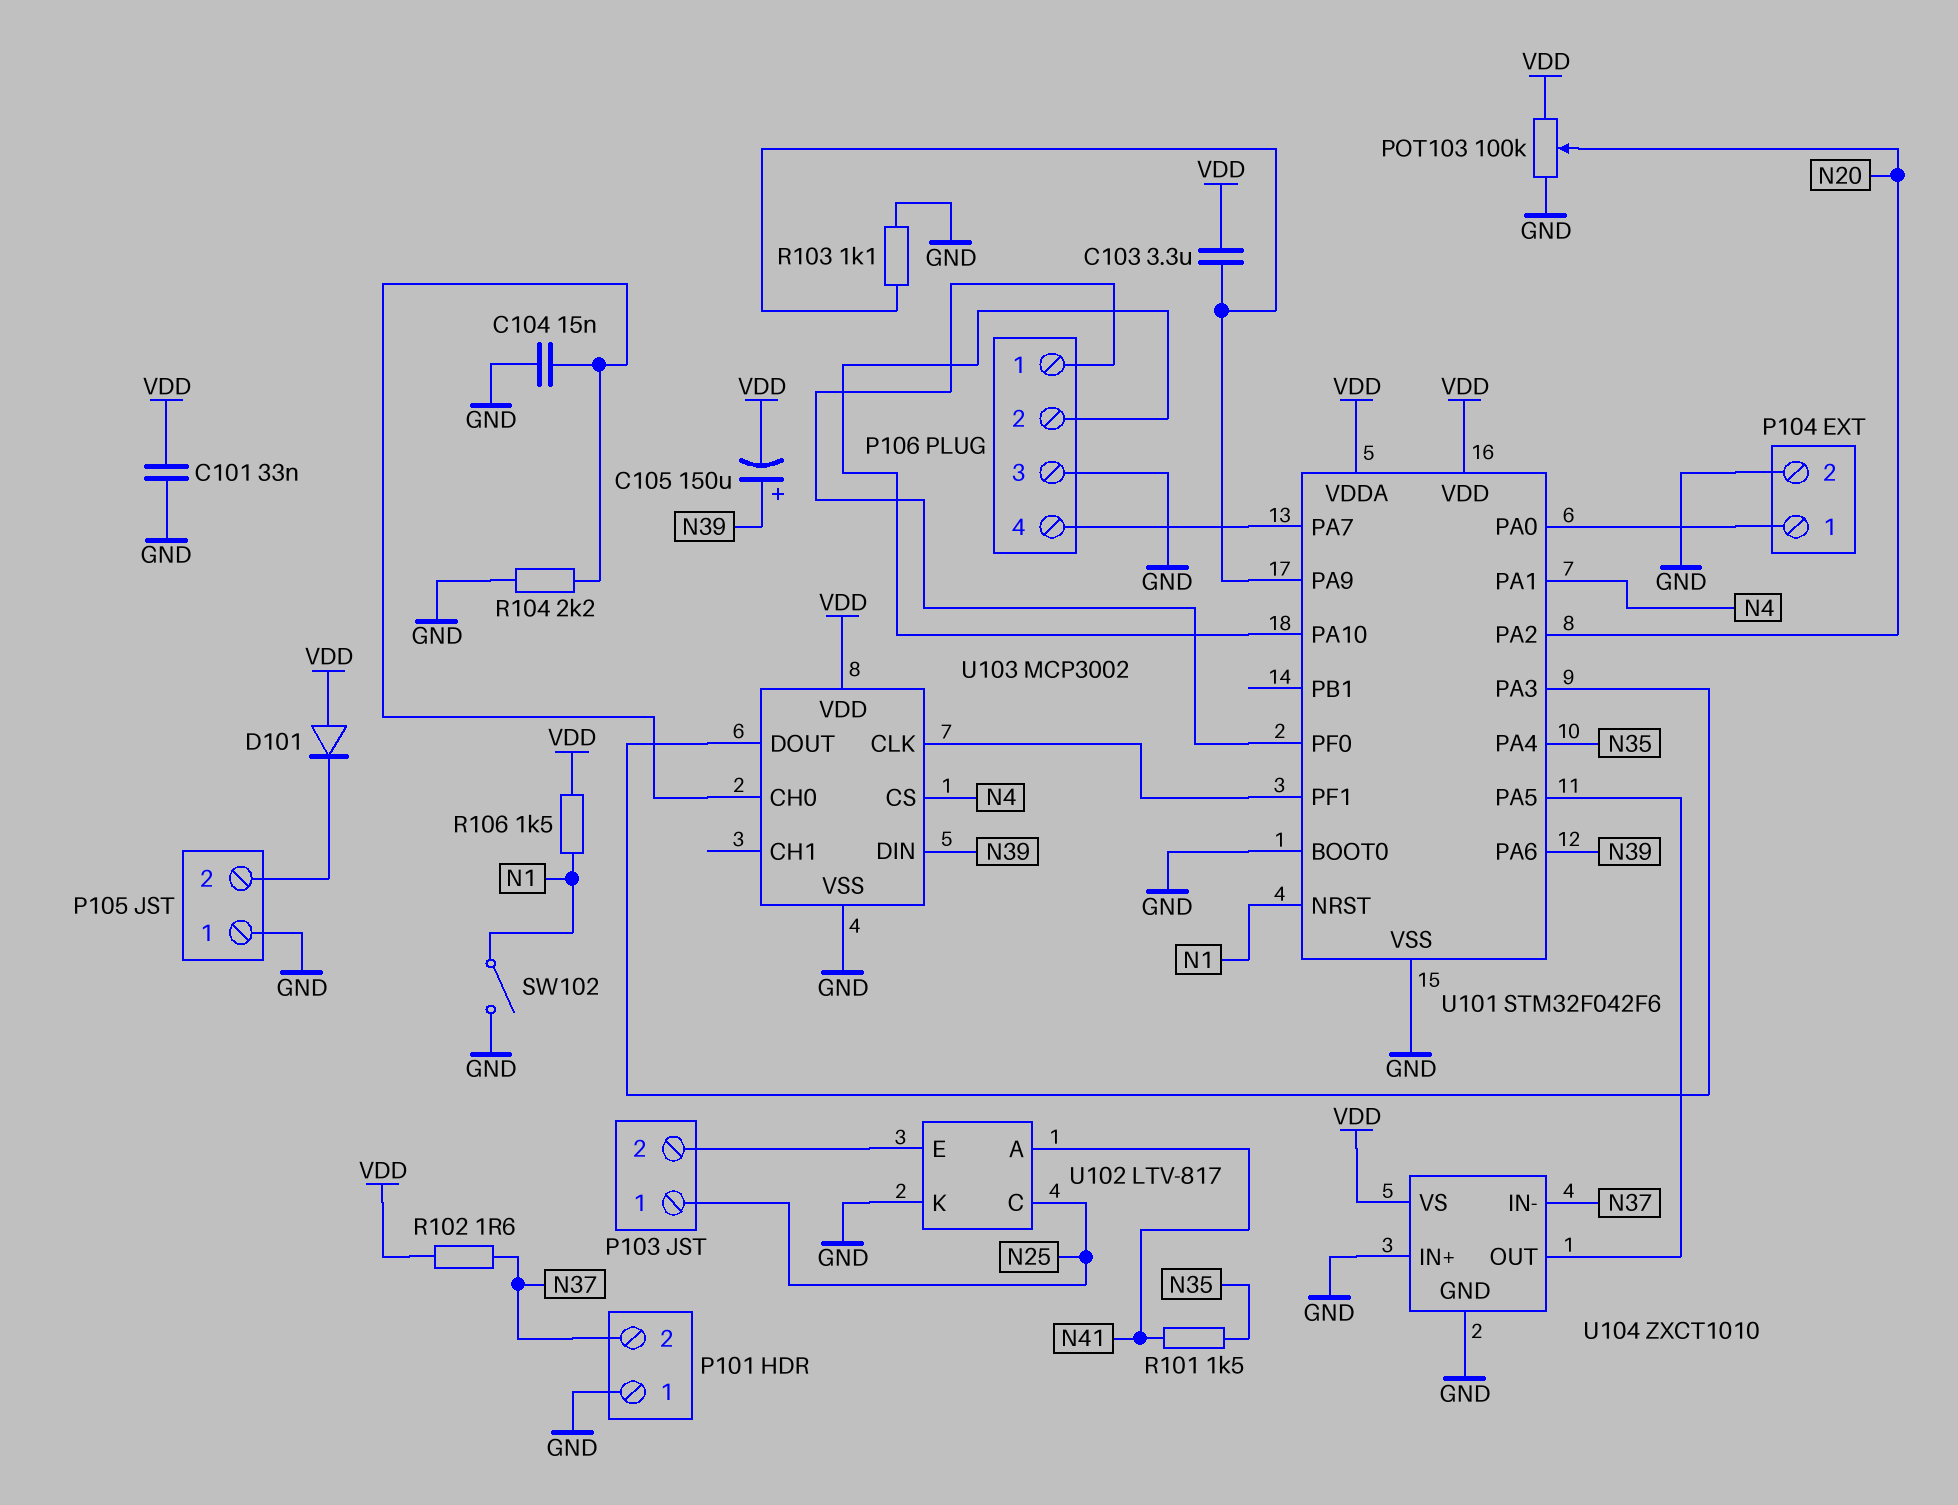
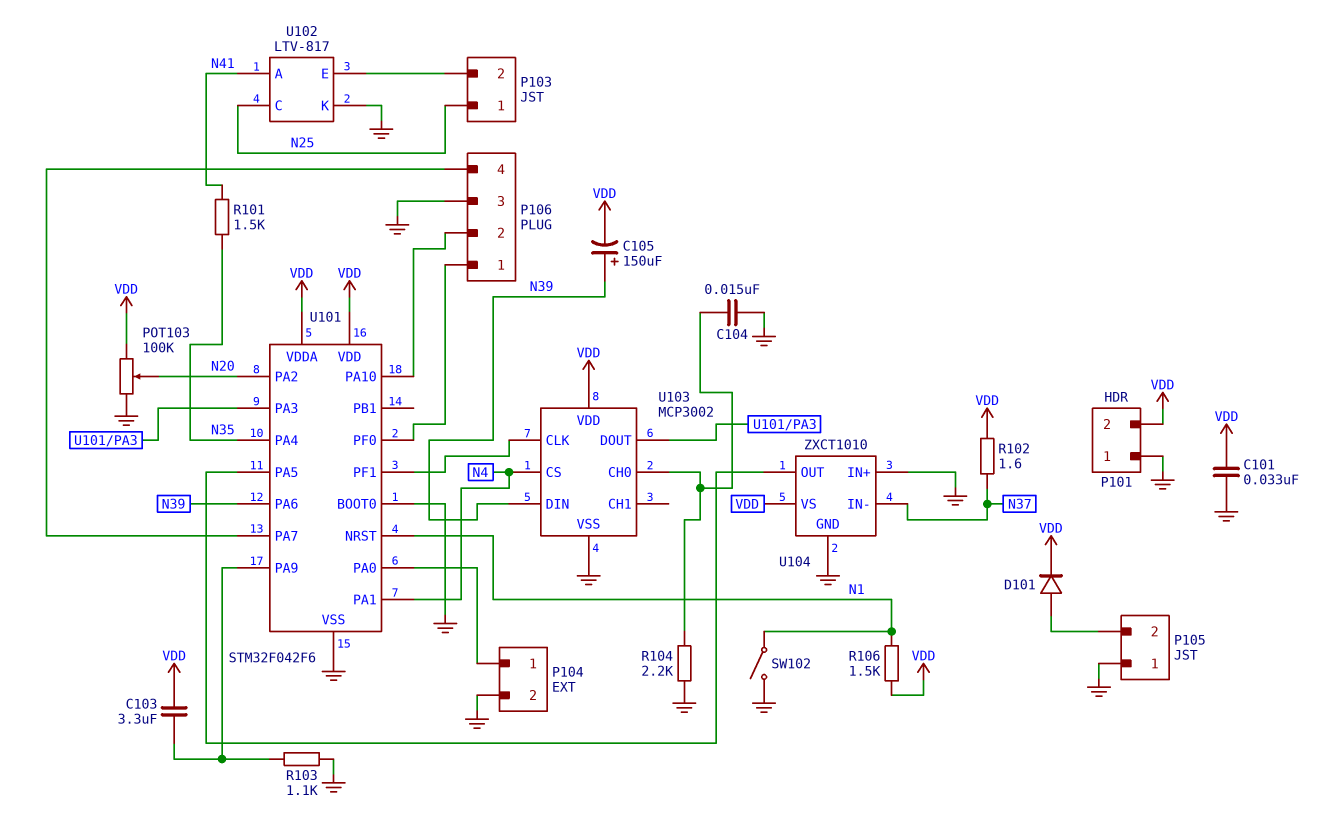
D101: diode (A VDD, K P105/2) -> diode (A P105/2, K VDD)
P101 pin 2: N37 -> VDD

